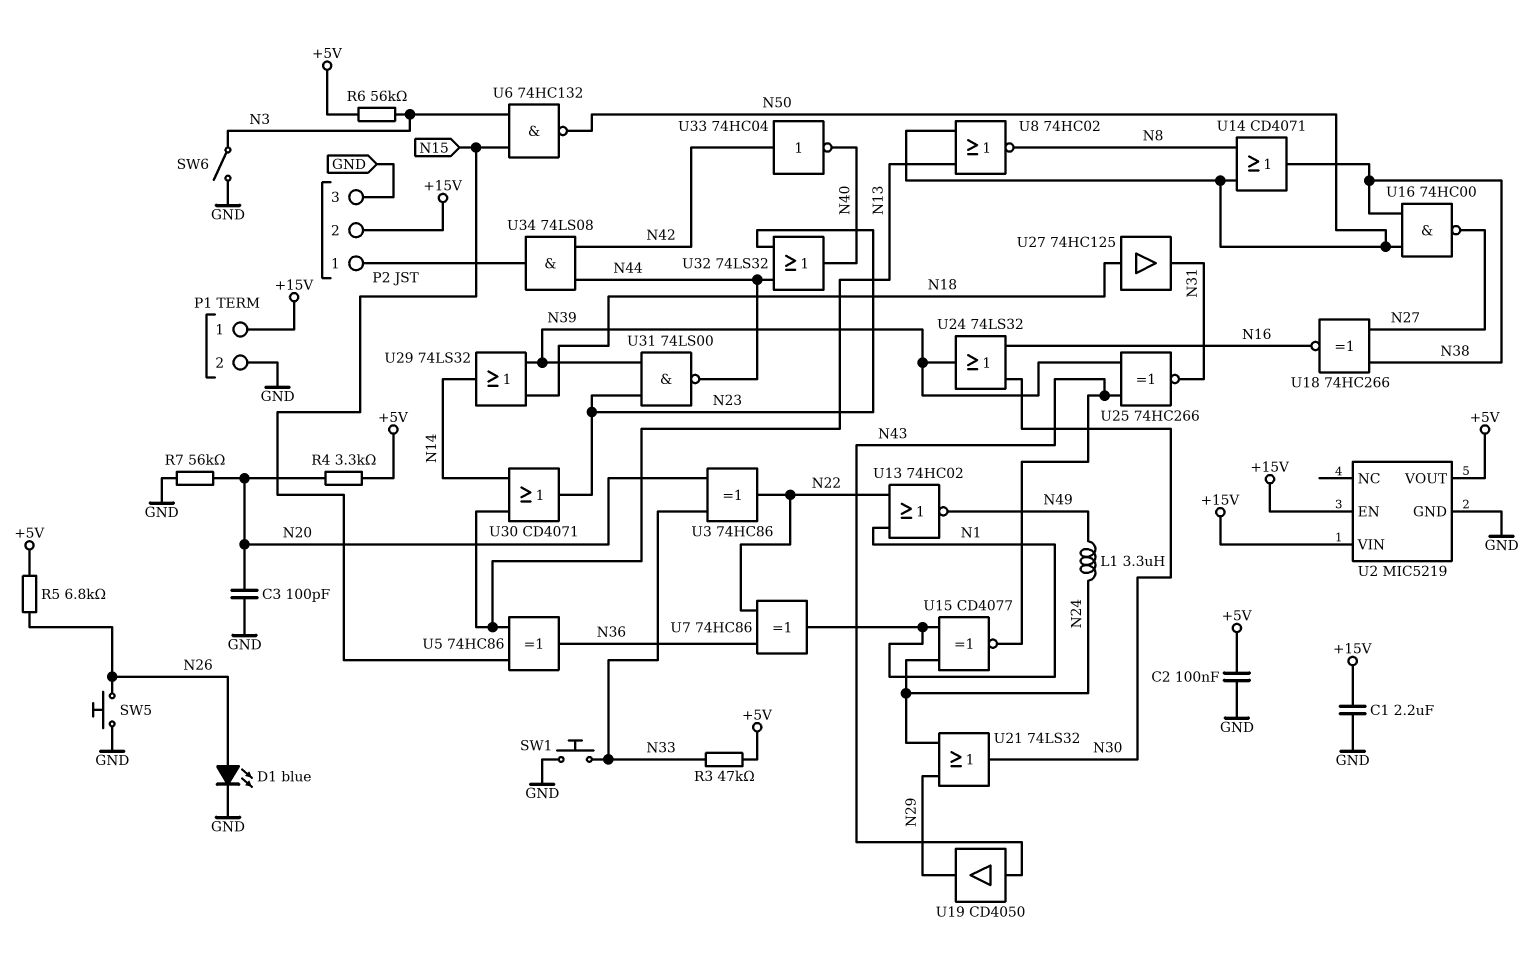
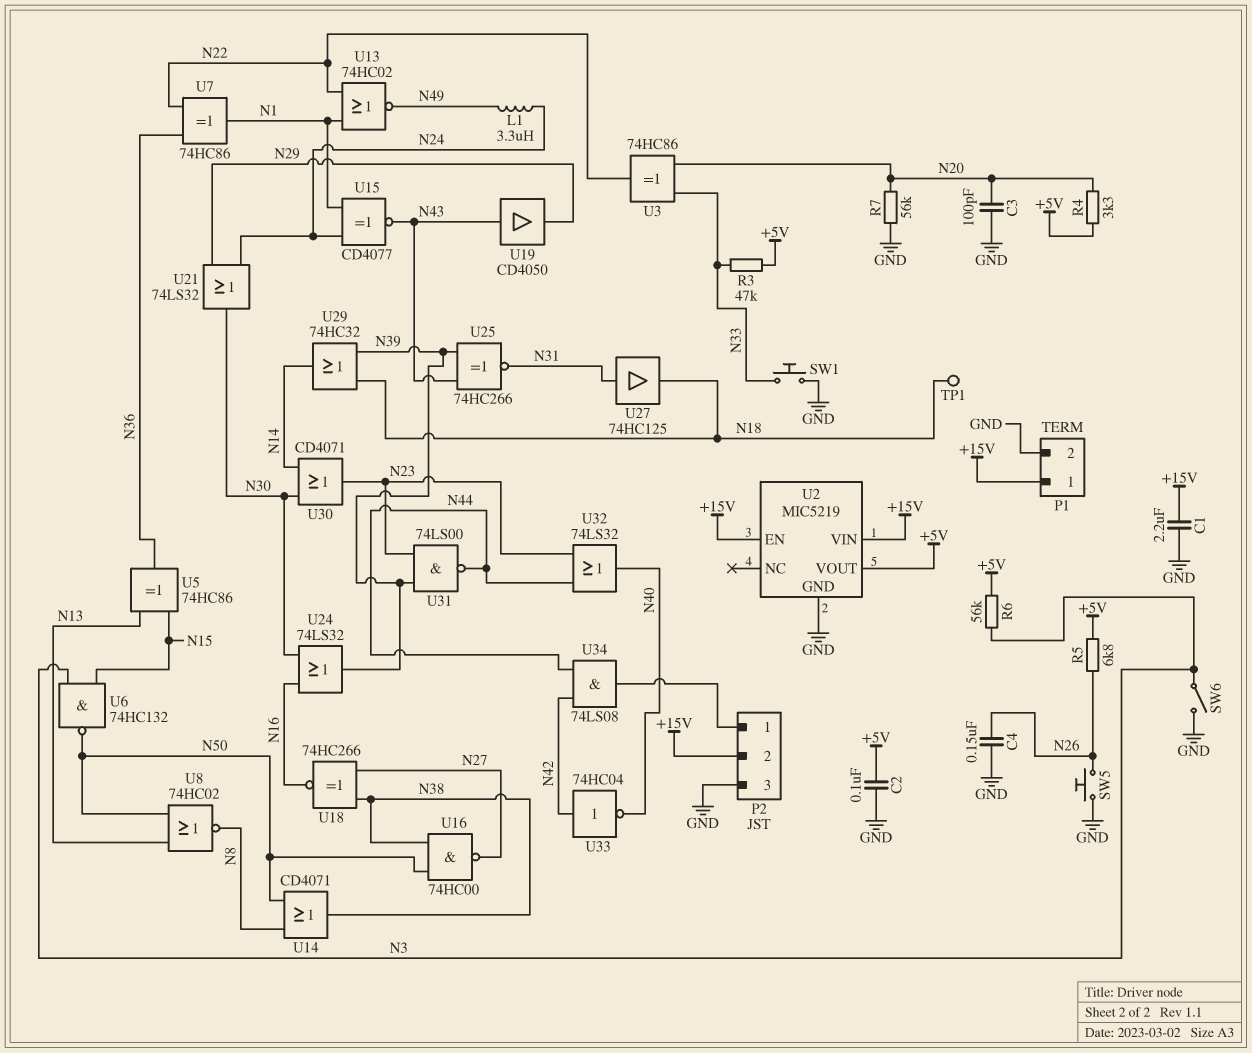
C4: none -> 150nF (GND, N26)
D1: LED blue (A N26, K GND) -> none
TP1: none -> test point (N18)
U27: buffer 74HC125 (in N18, out N31) -> buffer 74HC125 (in N31, out N18)
U29: OR 74LS32 (in N18, in N39, out N14) -> OR 74HC32 (in N18, in N39, out N14)
U30: OR CD4071 (in N13, in N14, out N23) -> OR CD4071 (in N14, in N30, out N23)

